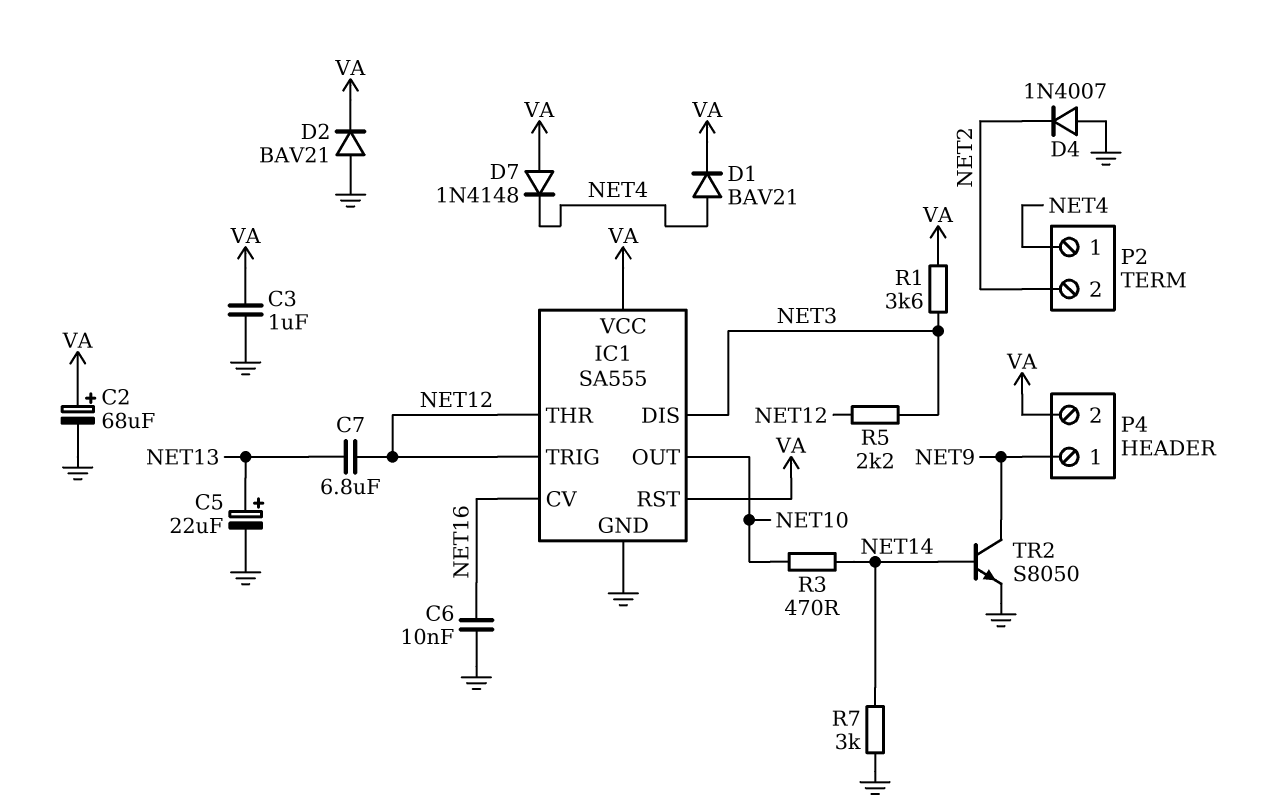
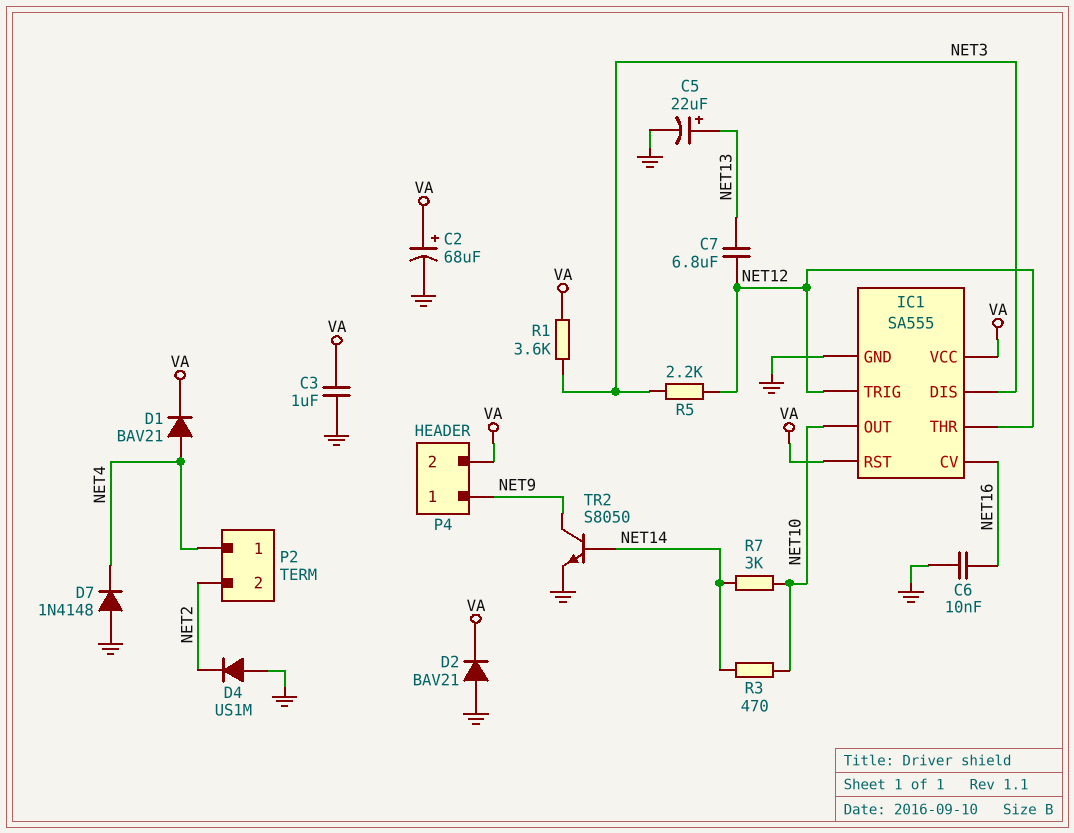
D4: diode 1N4007 (A GND, K NET2) -> diode US1M (A GND, K NET2)
D7: diode 1N4148 (A VA, K NET4) -> diode 1N4148 (A GND, K NET4)
R7: 3k (GND, NET14) -> 3k (NET10, NET14)

